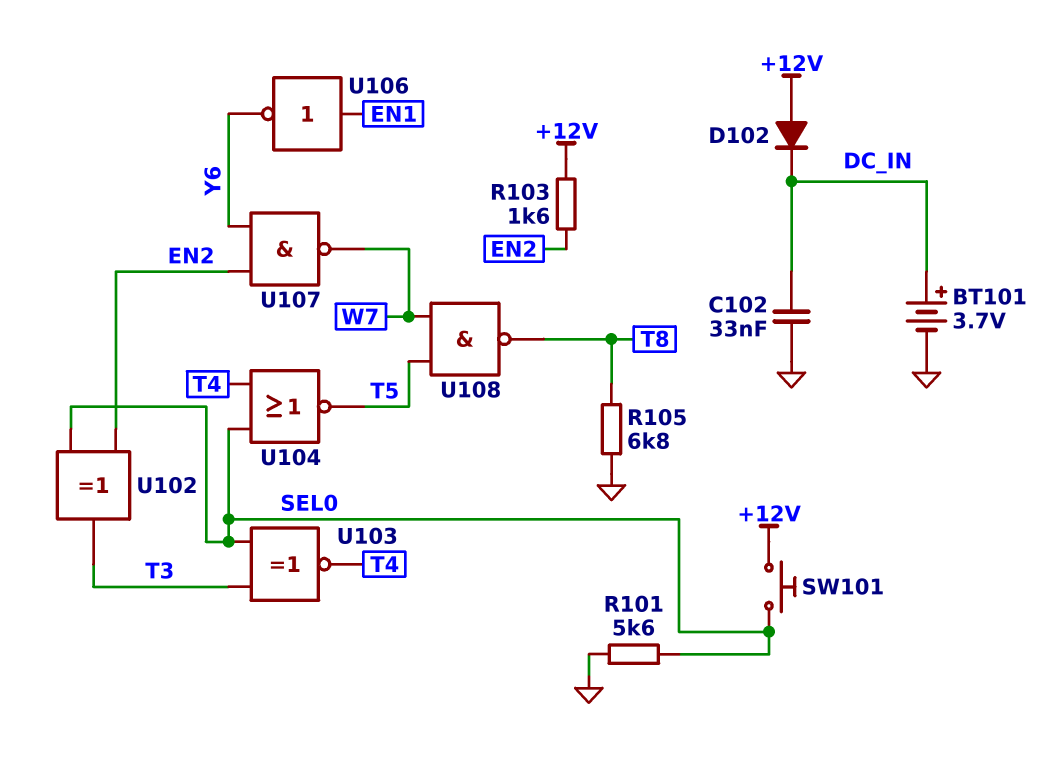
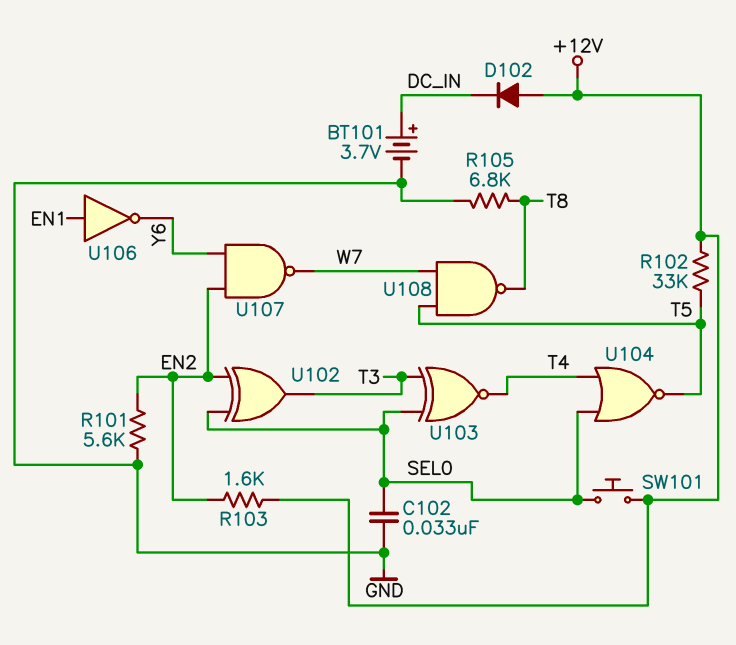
C102: 33nF (DC_IN, GND) -> 33nF (GND, SEL0)
R101: 5.6k (GND, SEL0) -> 5.6k (EN2, GND)
R102: none -> 33k (+12V, T5)

